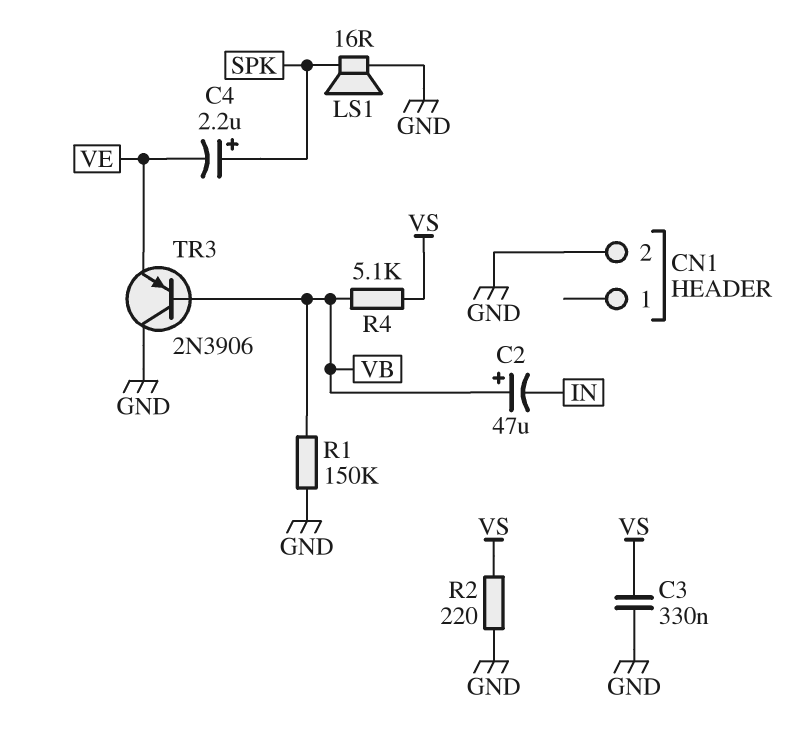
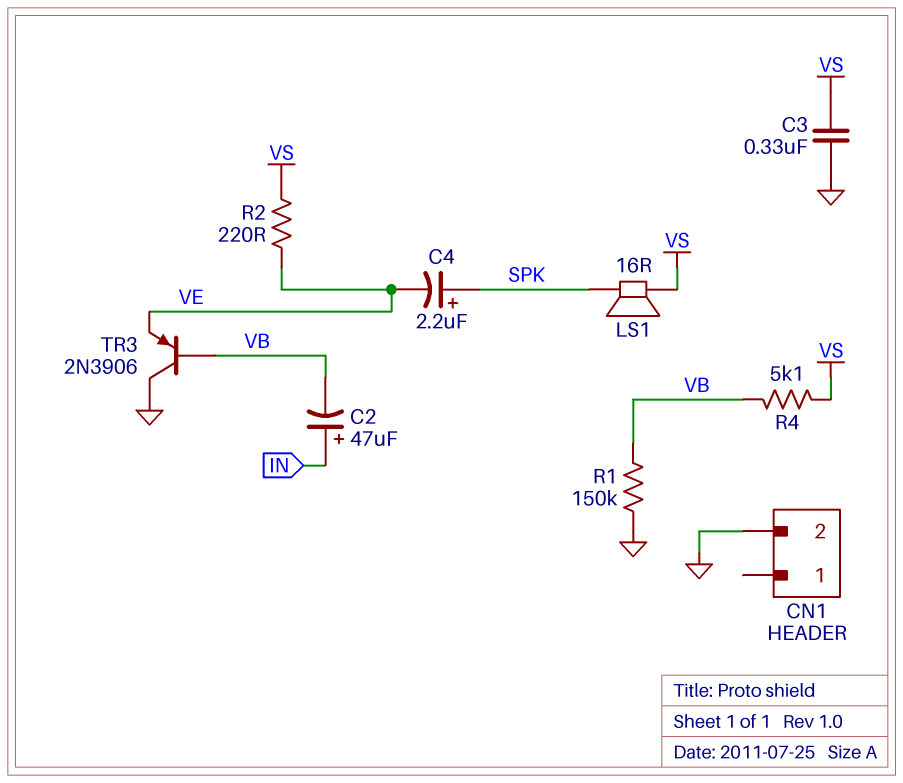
C2: 47uF (plus VB, minus IN) -> 47uF (plus IN, minus VB)
LS1: speaker 16R (GND, SPK) -> speaker 16R (SPK, VS)
R2: 220 (GND, VS) -> 220 (VE, VS)

